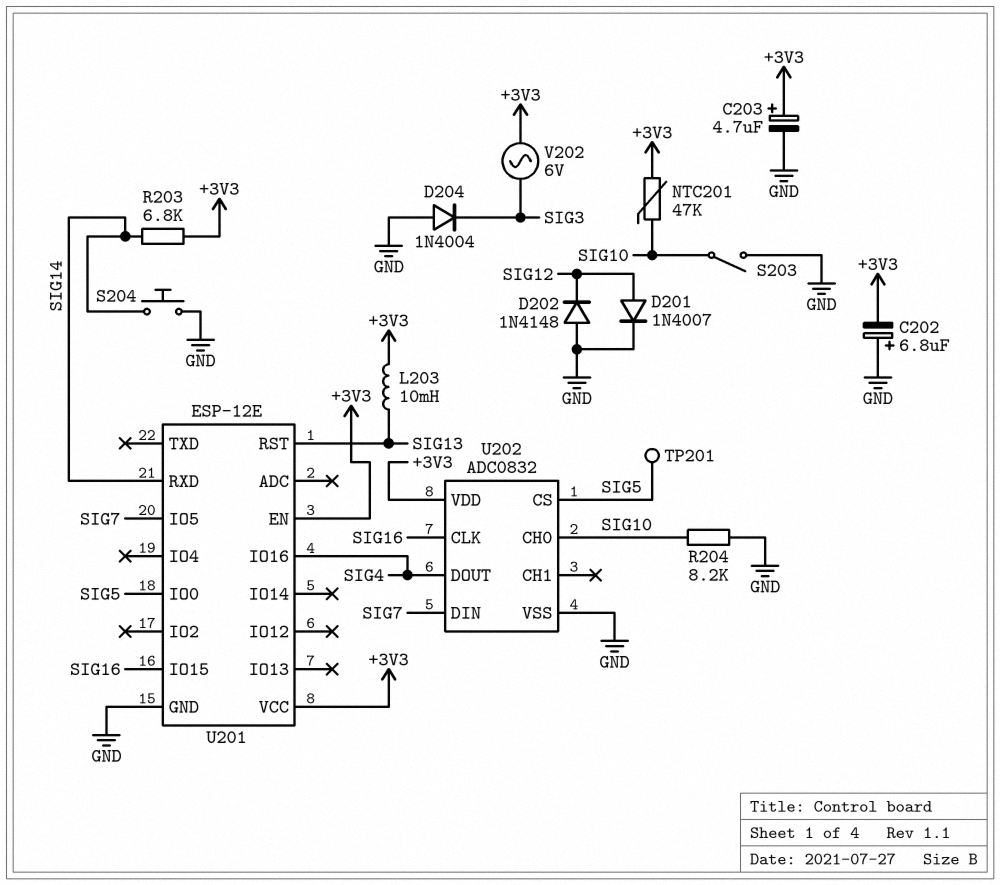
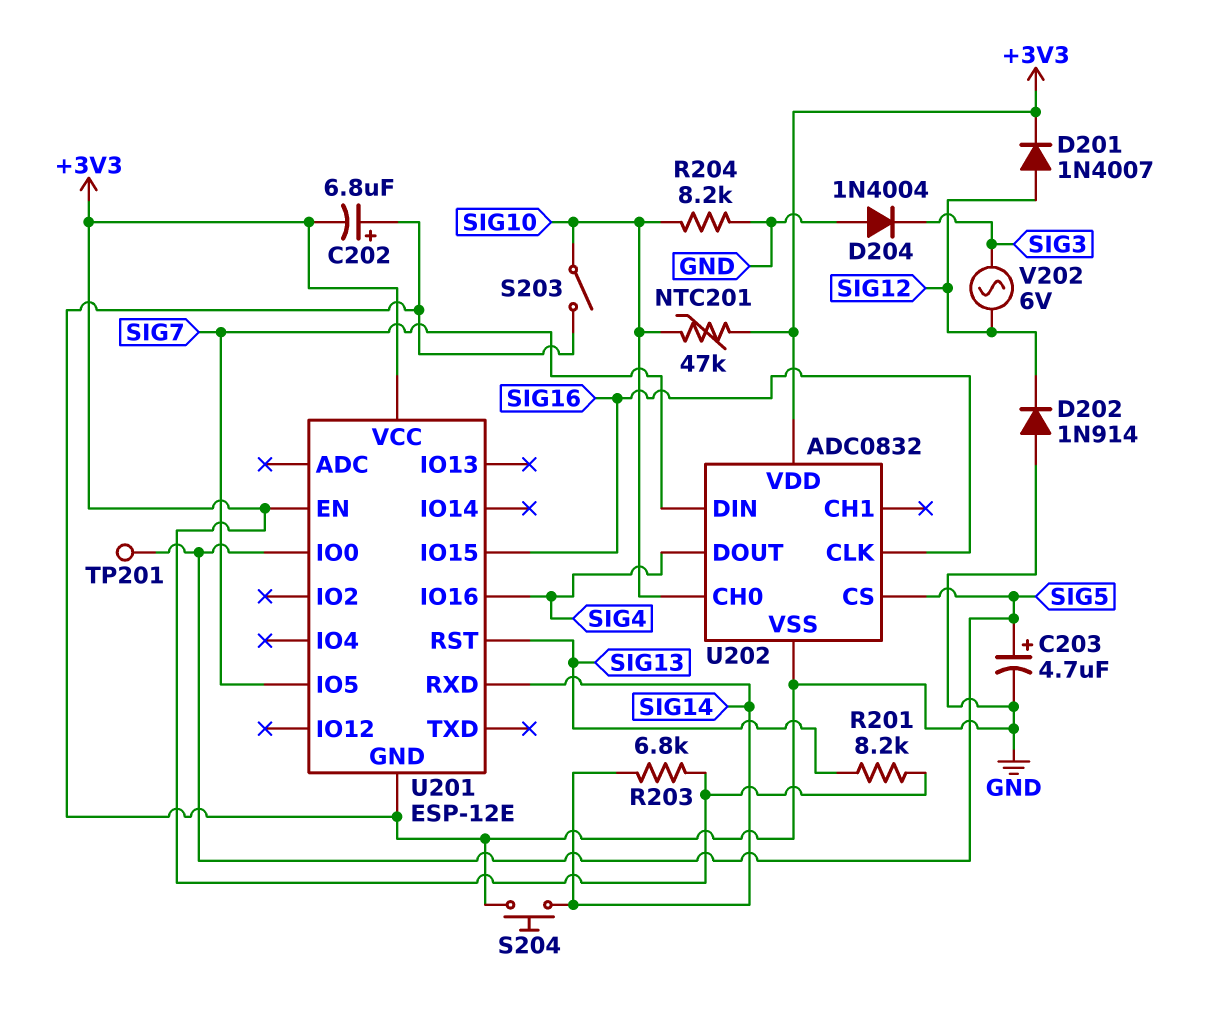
C203: 4.7uF (plus +3V3, minus GND) -> 4.7uF (plus SIG5, minus GND)
D201: diode 1N4007 (A SIG12, K GND) -> diode 1N4007 (A SIG12, K +3V3)
D202: diode 1N4148 (A GND, K SIG12) -> diode 1N914 (A GND, K SIG12)
L203: 10mH (+3V3, SIG13) -> none
R201: none -> 8.2k (+3V3, SIG13)
V202: AC 6V (+3V3, SIG3) -> AC 6V (SIG3, SIG12)

